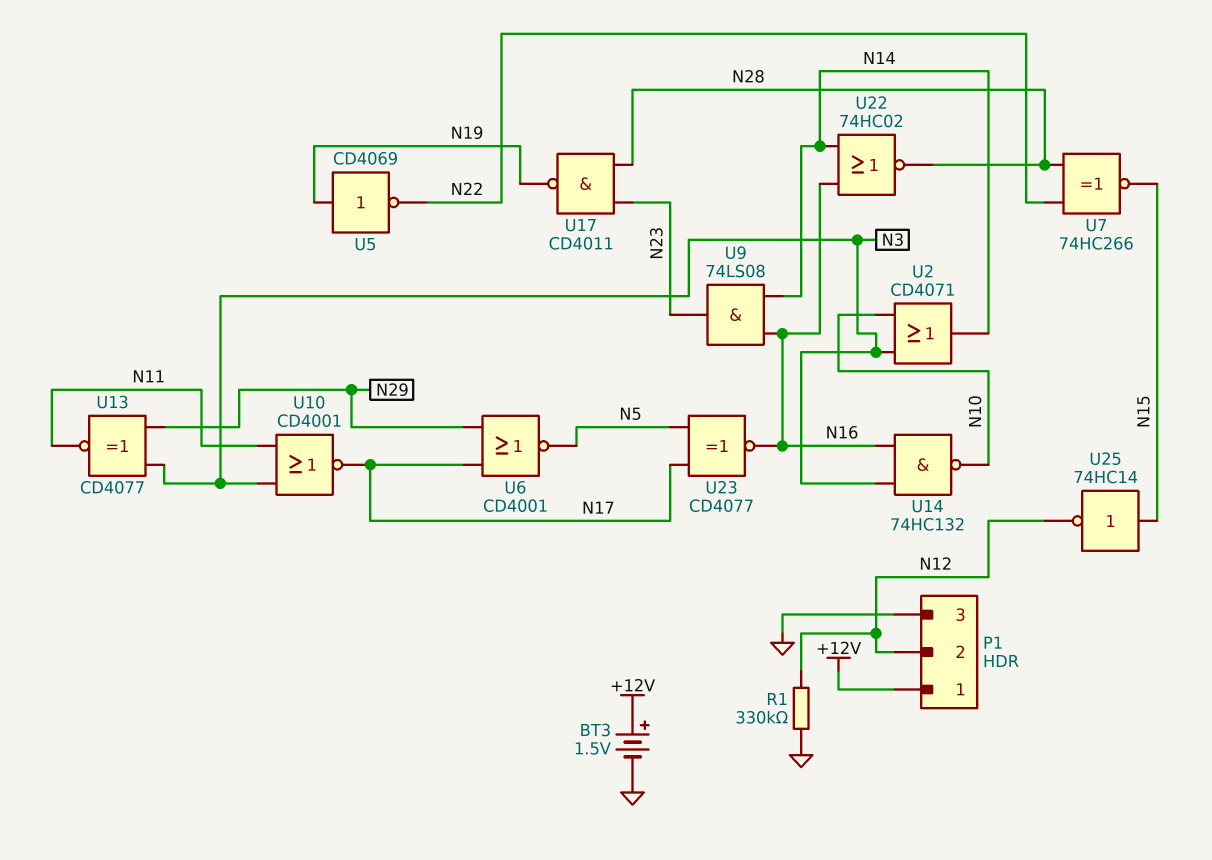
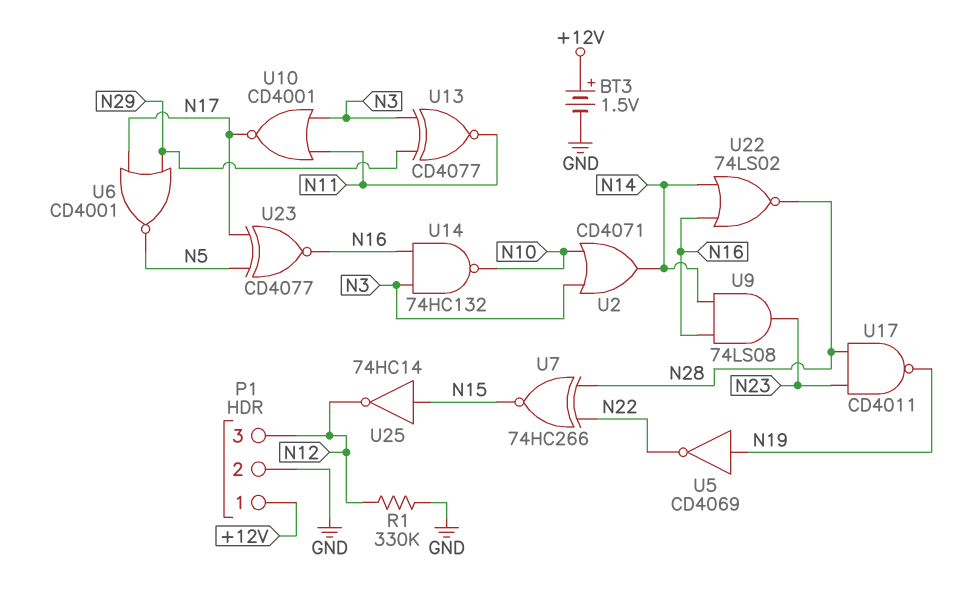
P1 pin 2: N12 -> GND
P1 pin 3: GND -> N12
U22: NOR 74HC02 (in N14, in N16, out N28) -> NOR 74LS02 (in N14, in N16, out N28)

